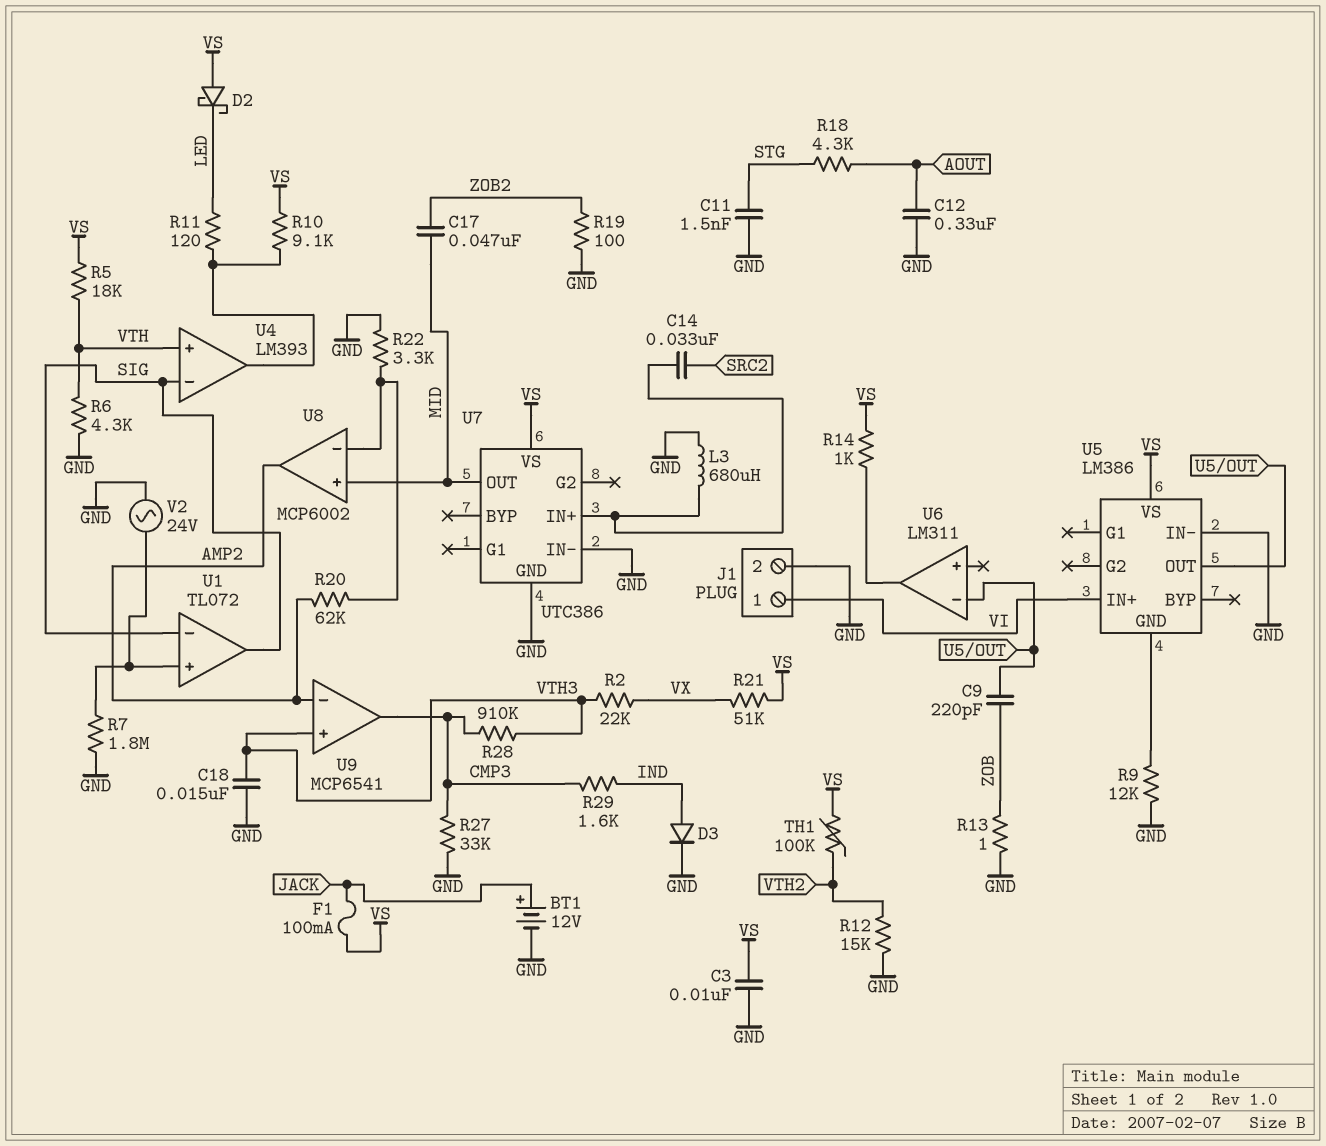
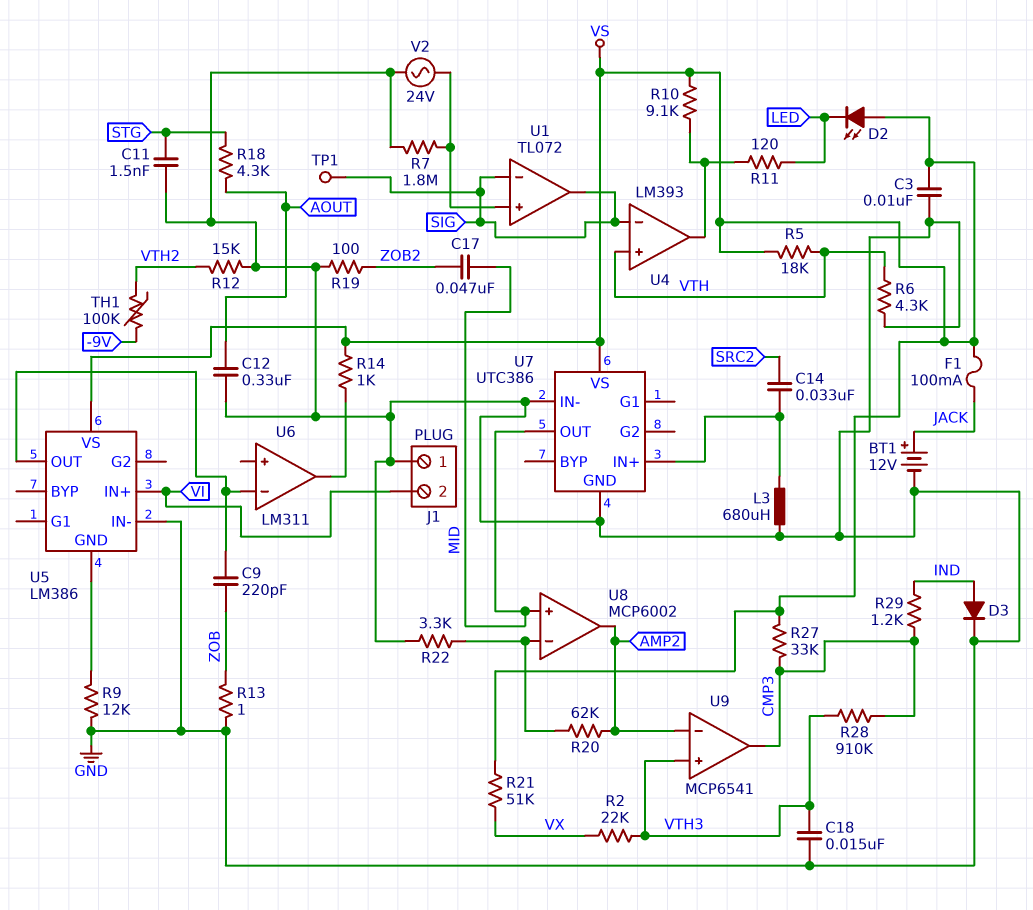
D2: schottky (A VS, K LED) -> LED (A VS, K LED)
J1 pin 1: VI -> GND
J1 pin 2: GND -> VI
R27: 33k (CMP3, GND) -> 33k (CMP3, VS)
R29: 1.6k (CMP3, IND) -> 1.2k (CMP3, IND)
TH1: 100k (VS, VTH2) -> 100k (-9V, VTH2)
TP1: none -> test point (SIG)

